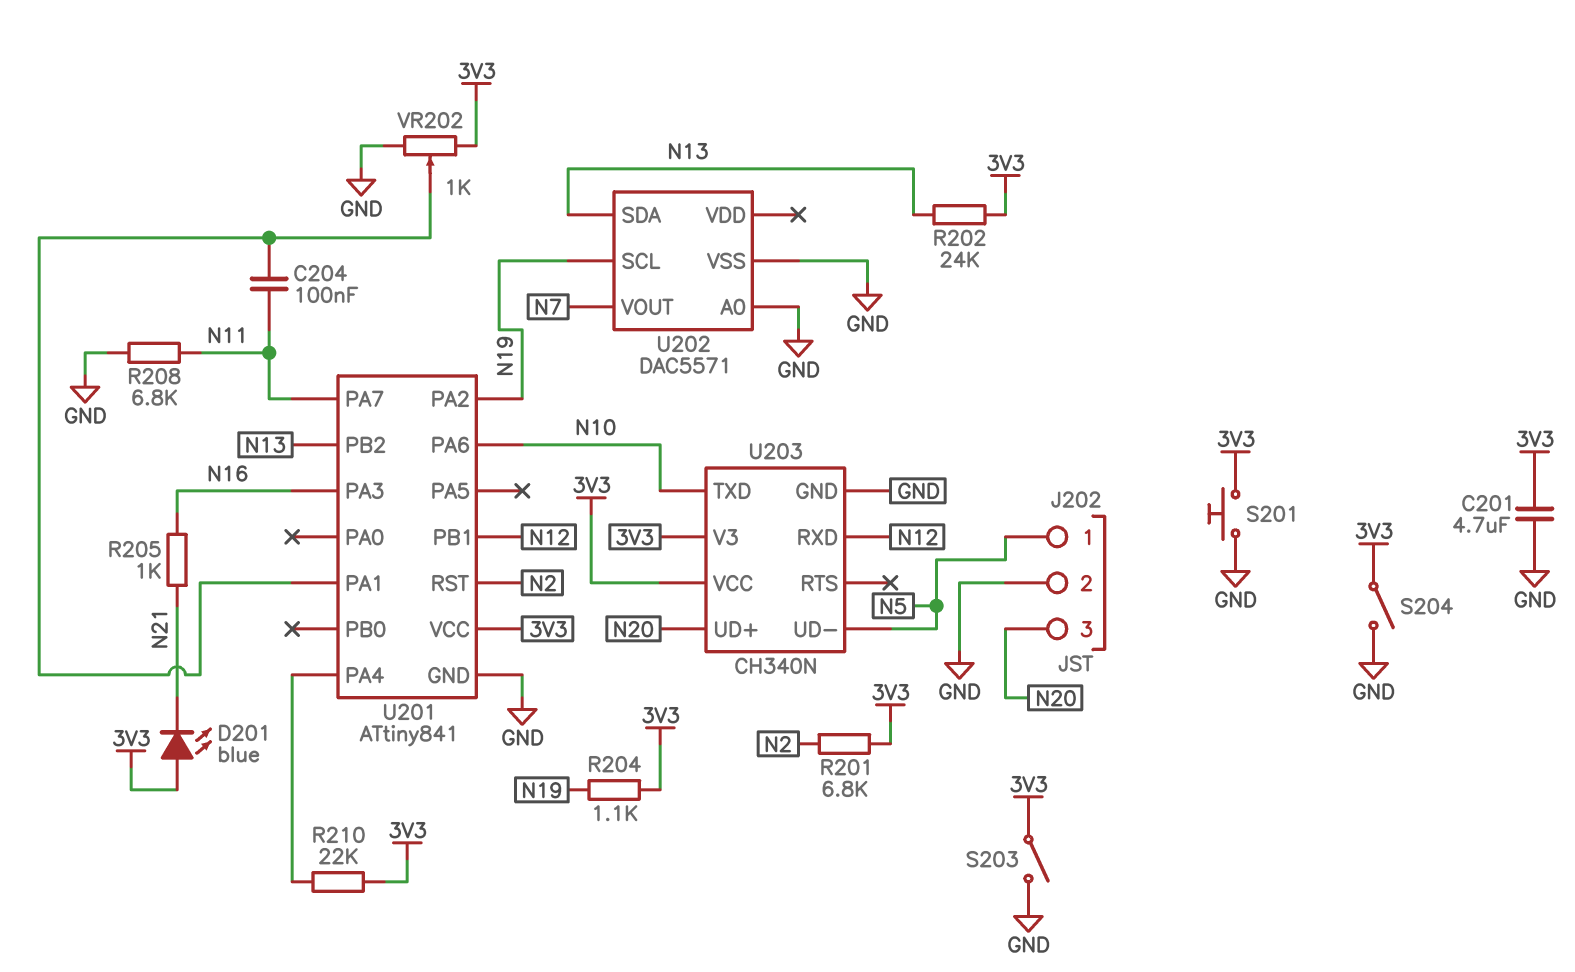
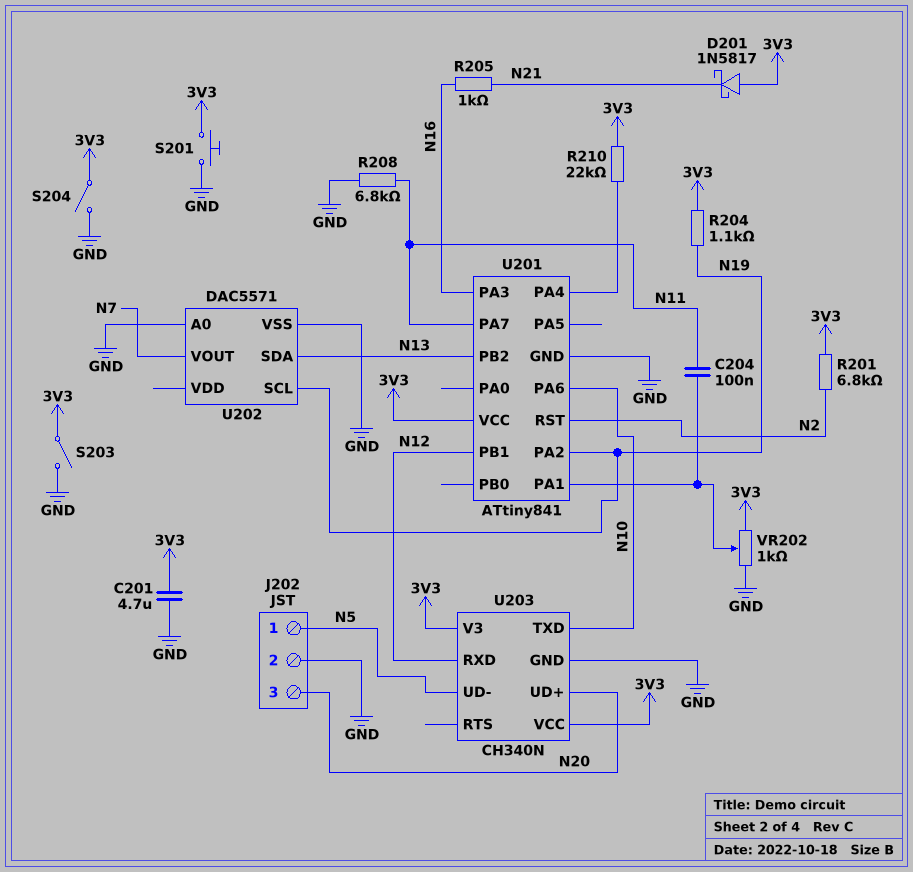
D201: LED blue (A 3V3, K N21) -> schottky 1N5817 (A 3V3, K N21)
R202: 24k (3V3, N13) -> none

